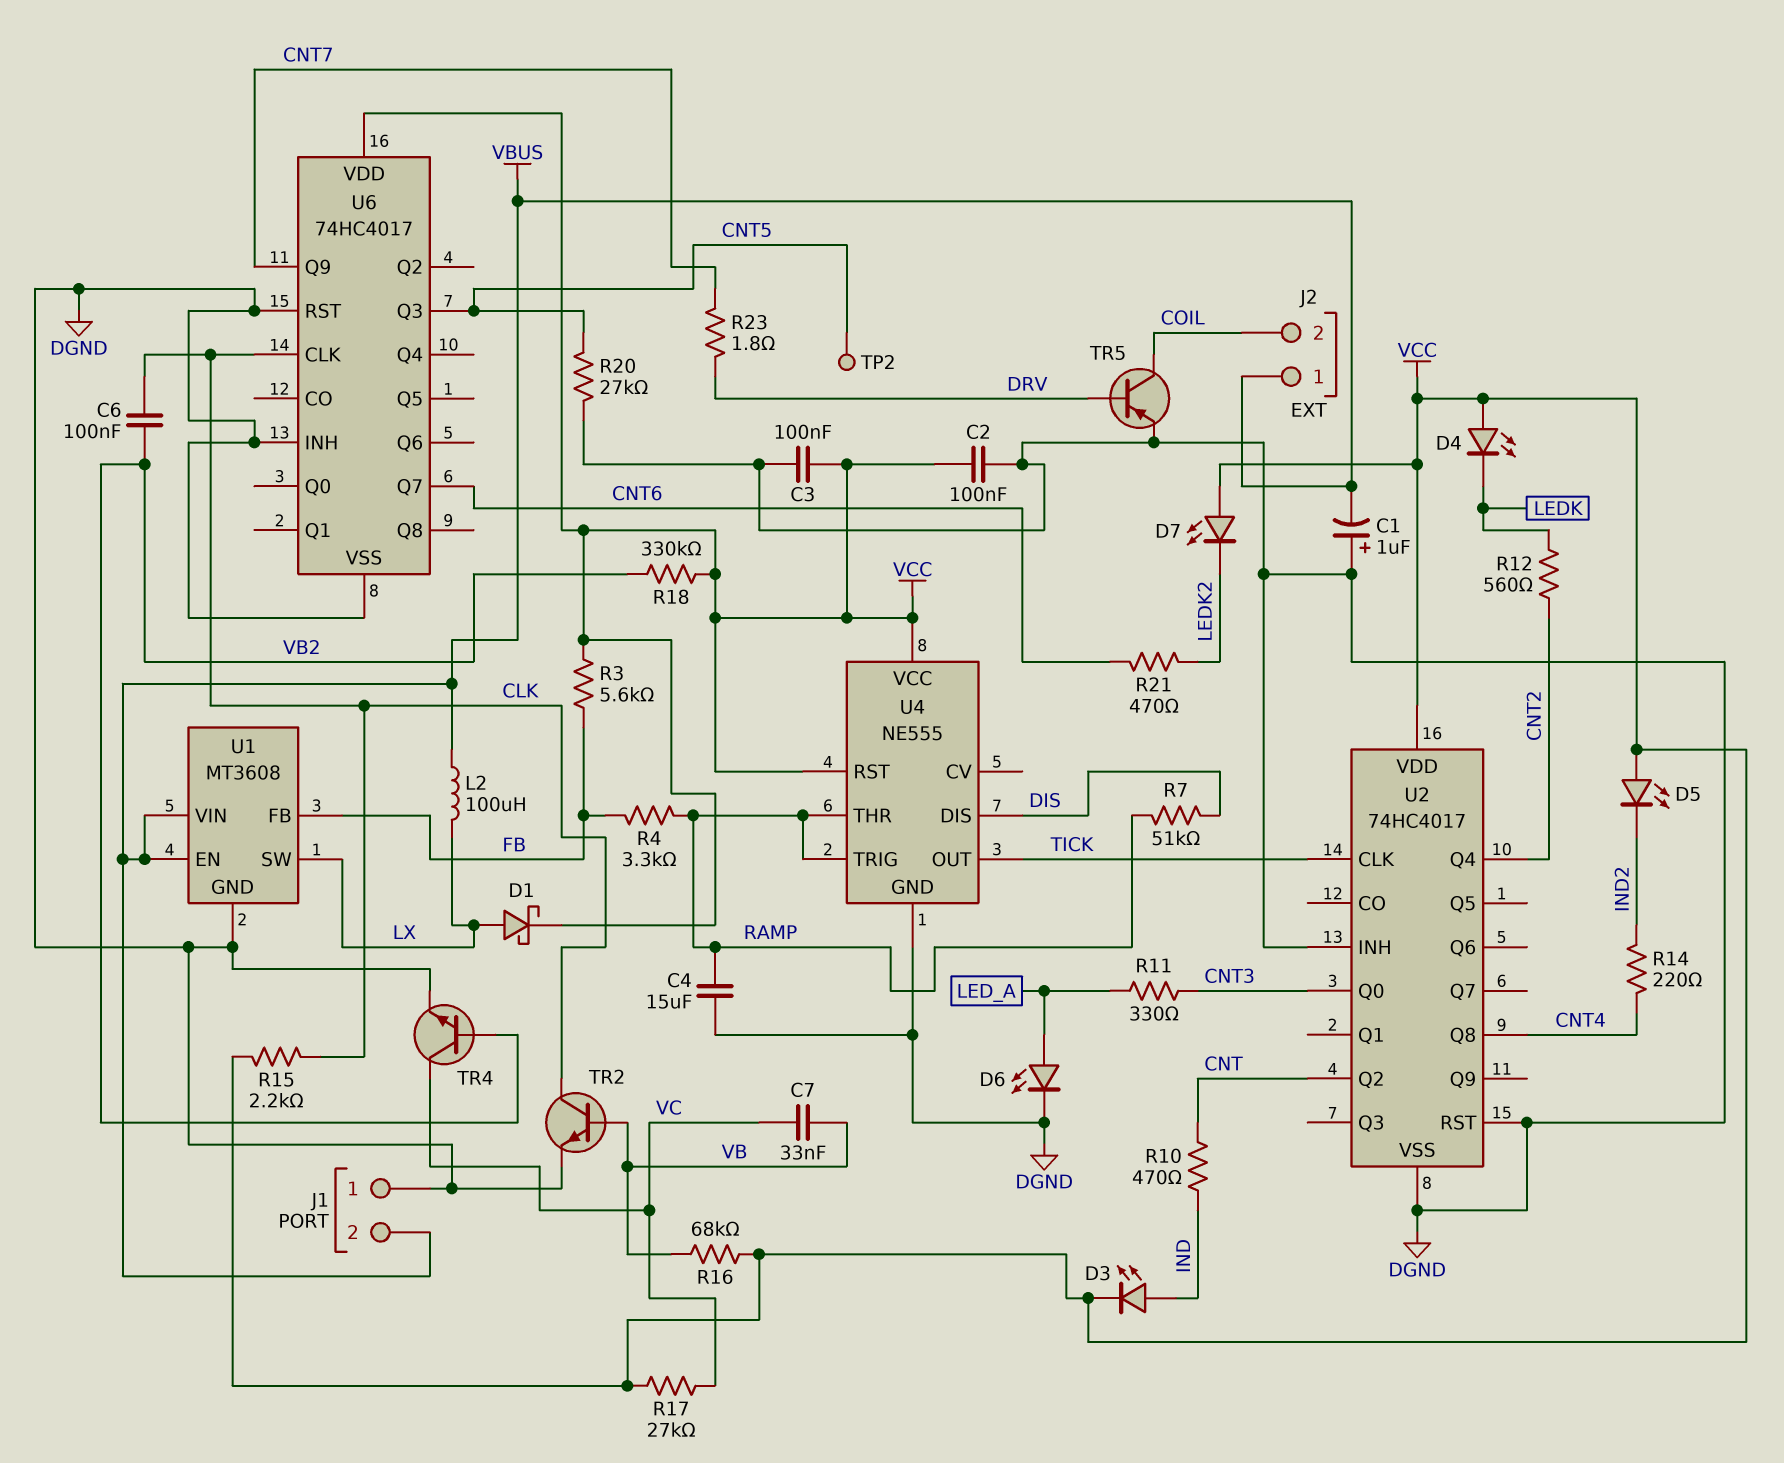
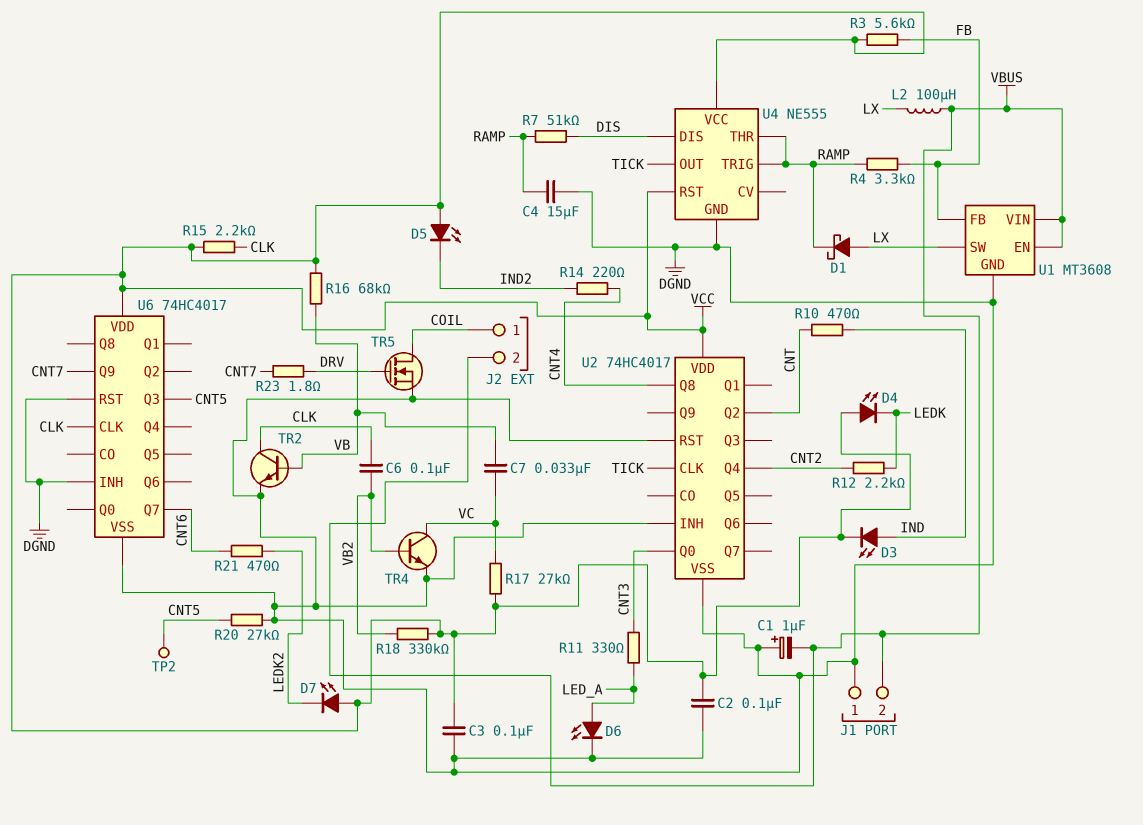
D1: schottky (A LX, K VCC) -> schottky (A LX, K RAMP)
J2 pin 1: VBUS -> COIL
J2 pin 2: COIL -> VBUS
R12: 560 (CNT2, LEDK) -> 2.2k (CNT2, LEDK)
TR5: PNP (B DRV, C COIL, E DGND) -> NMOS (G DRV, D COIL, S DGND)

